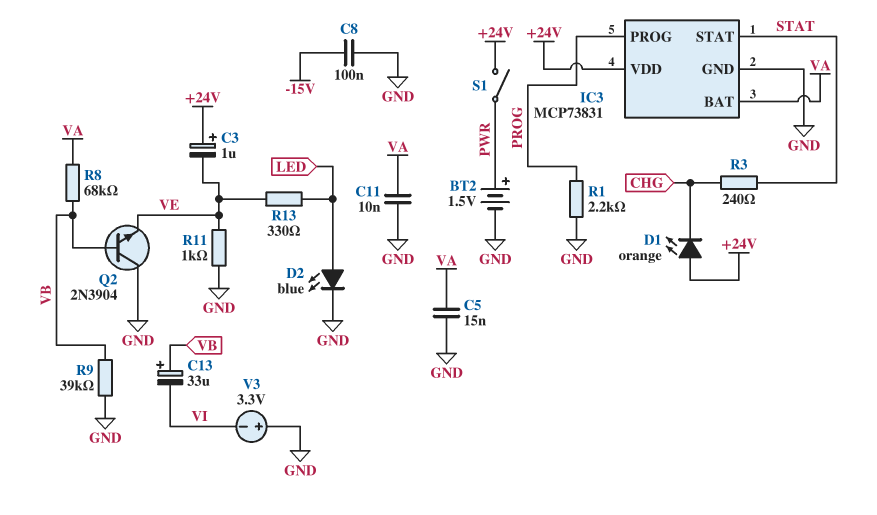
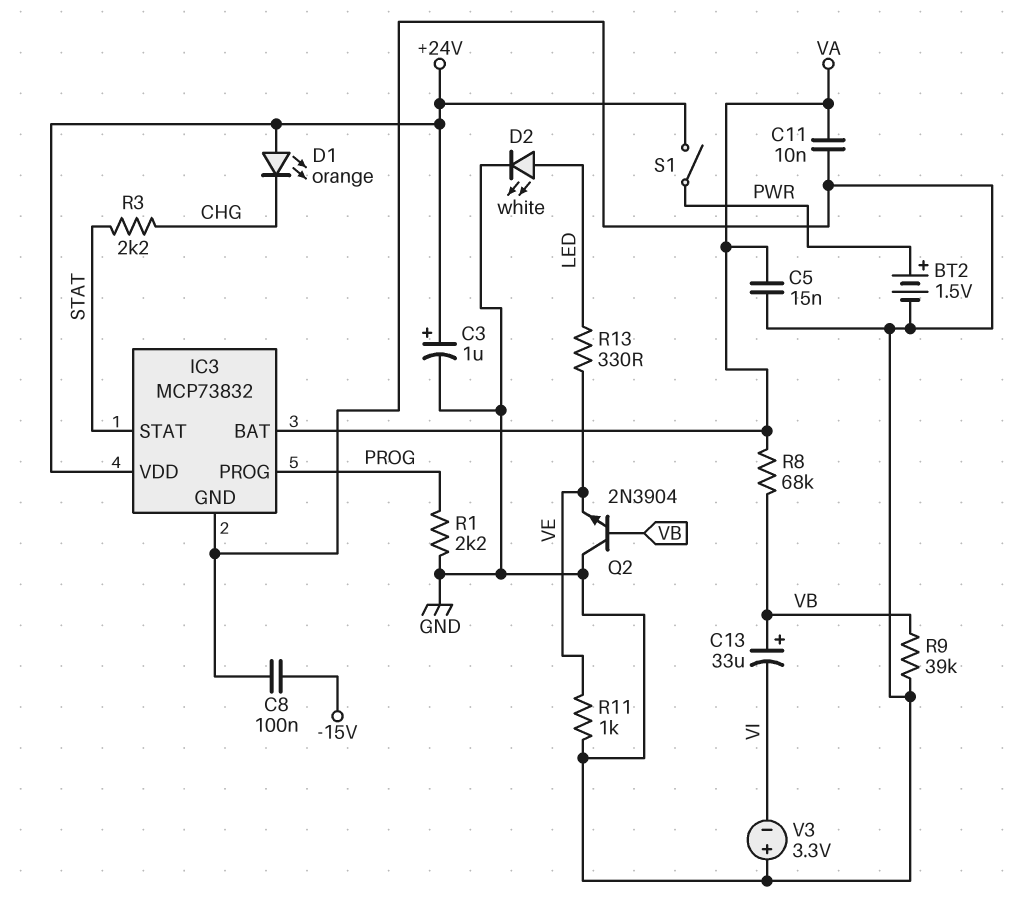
C3: 1uF (plus +24V, minus VE) -> 1uF (plus +24V, minus GND)
D2: LED blue (A LED, K GND) -> LED white (A LED, K GND)
IC3: MCP73831 -> MCP73832
R3: 240 (CHG, STAT) -> 2.2k (CHG, STAT)

